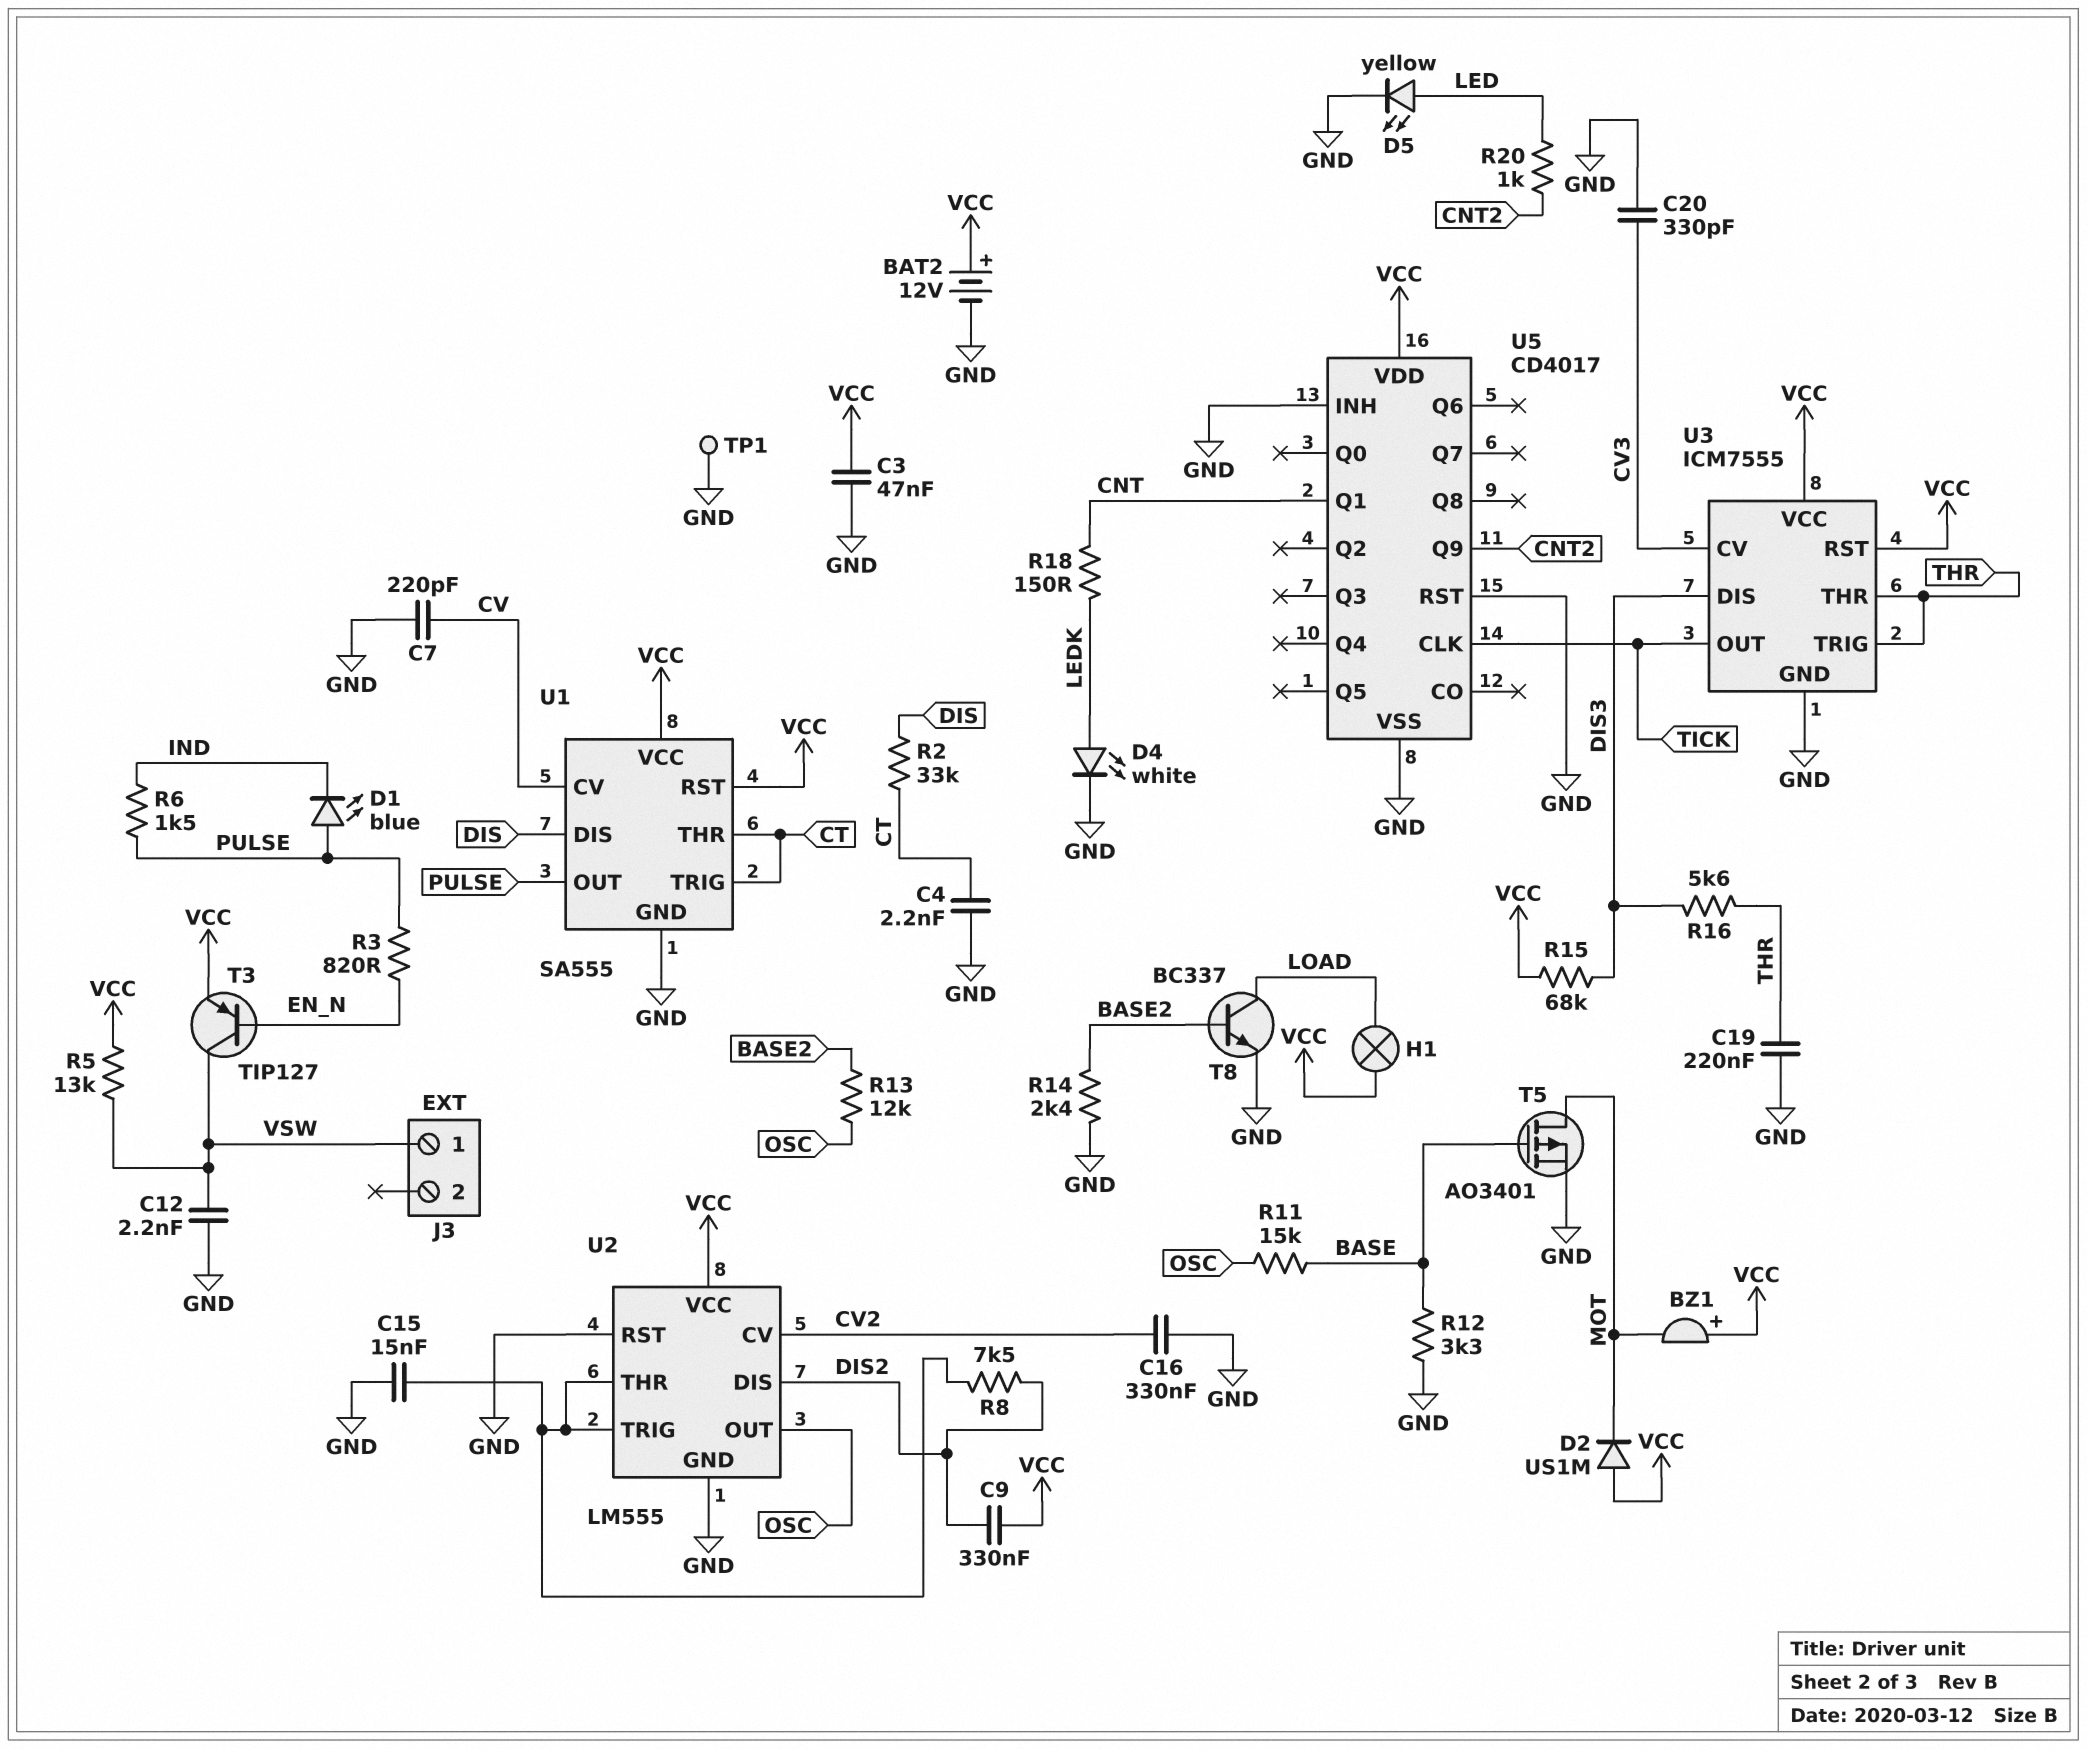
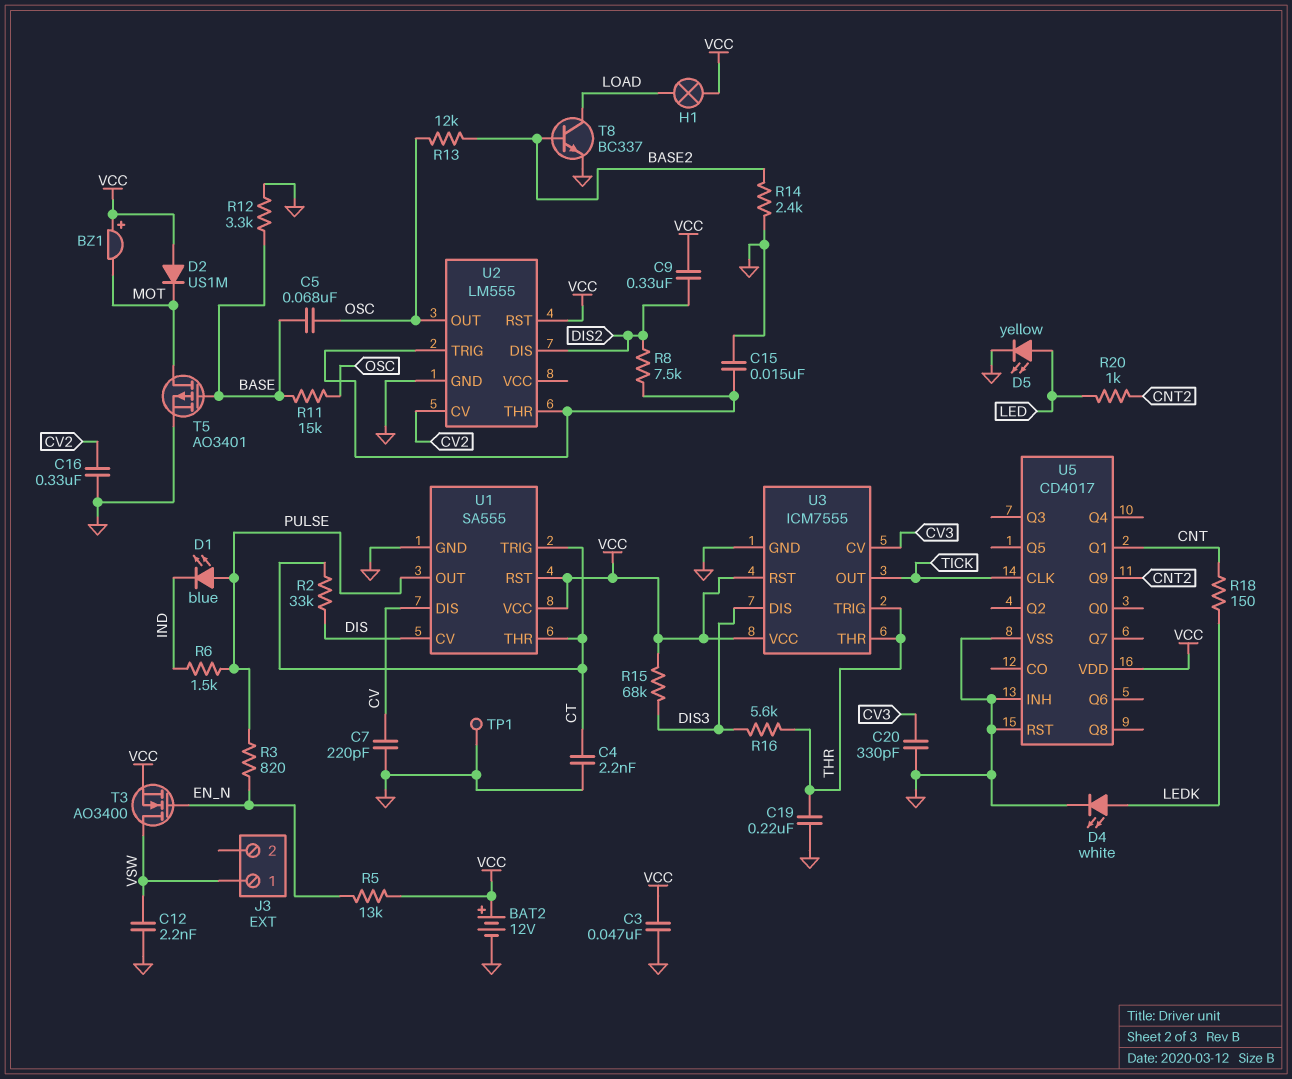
C5: none -> 68nF (BASE, OSC)
R5: 13k (VCC, VSW) -> 13k (EN_N, VCC)
T3: PNP TIP127 (B EN_N, C VSW, E VCC) -> NMOS AO3400 (G EN_N, D VSW, S VCC)
U1 pin CV: CV -> DIS
U1 pin DIS: DIS -> CV
U2 pin RST: GND -> VCC
U2 pin VCC: VCC -> none

